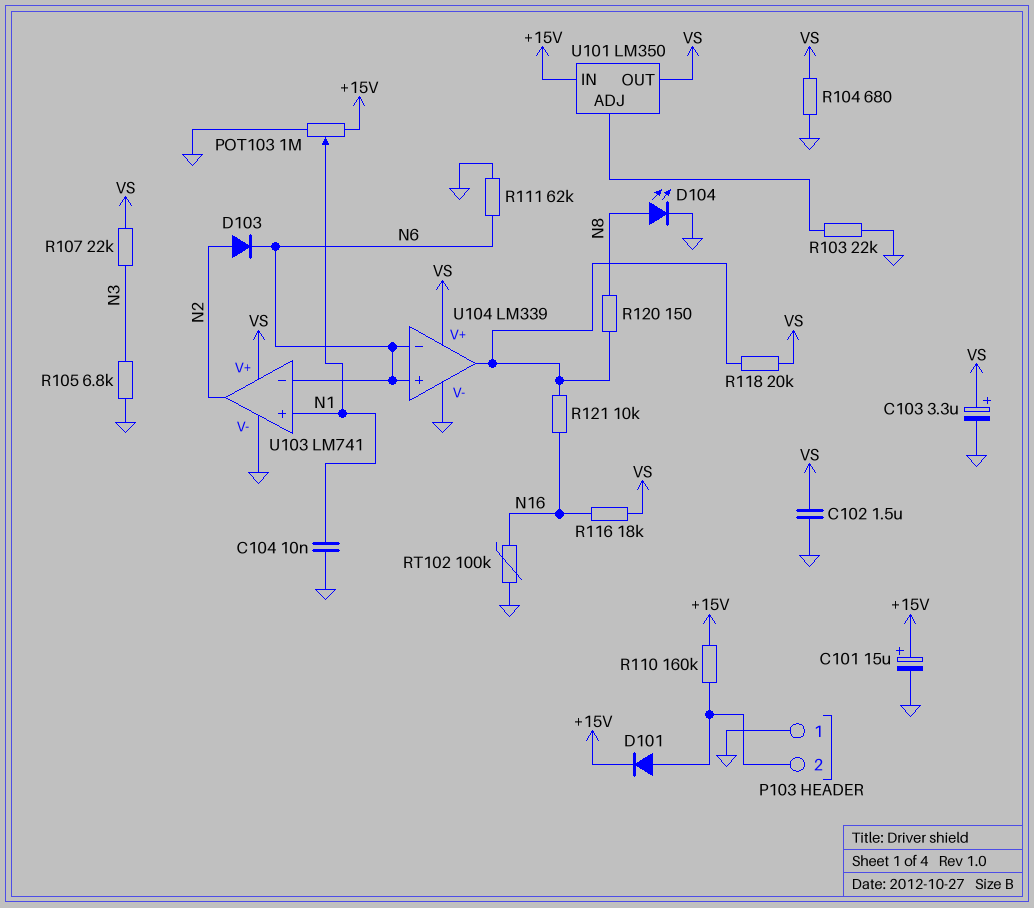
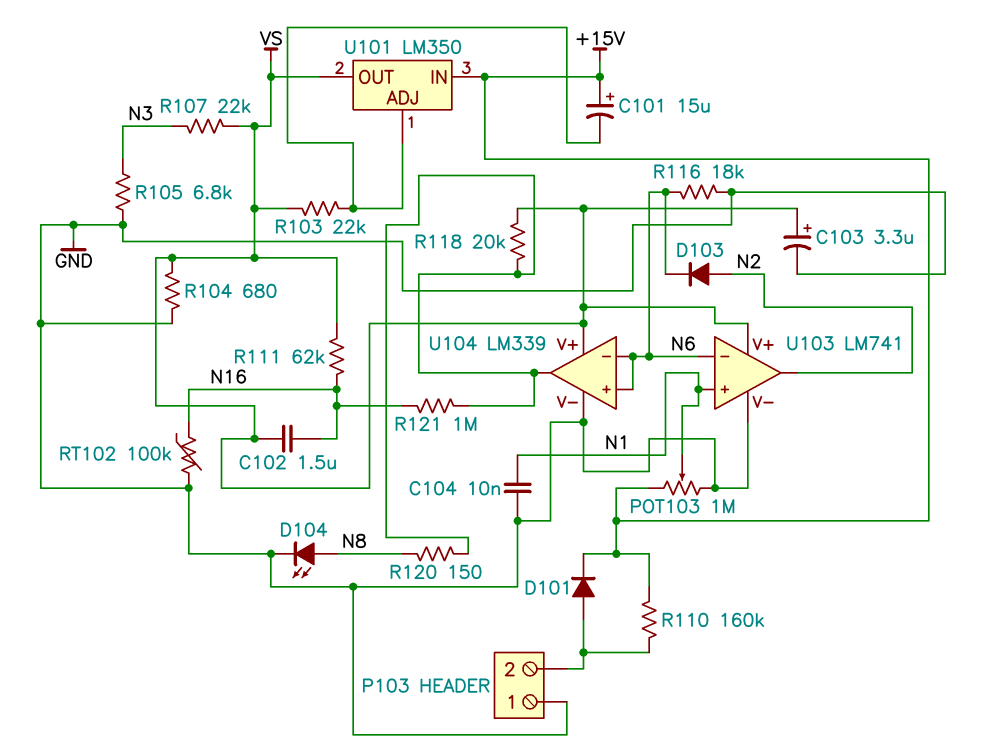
C101: 15uF (plus +15V, minus GND) -> 15uF (plus +15V, minus U101/ADJ)
C102: 1.5uF (GND, VS) -> 1.5uF (N16, VS)
R103: 22k (GND, U101/ADJ) -> 22k (U101/ADJ, VS)
R111: 62k (GND, N6) -> 62k (N16, VS)
R116: 18k (N16, VS) -> 18k (GND, N6)
R121: 10k (N16, U104/out) -> 1M (N16, U104/out)

